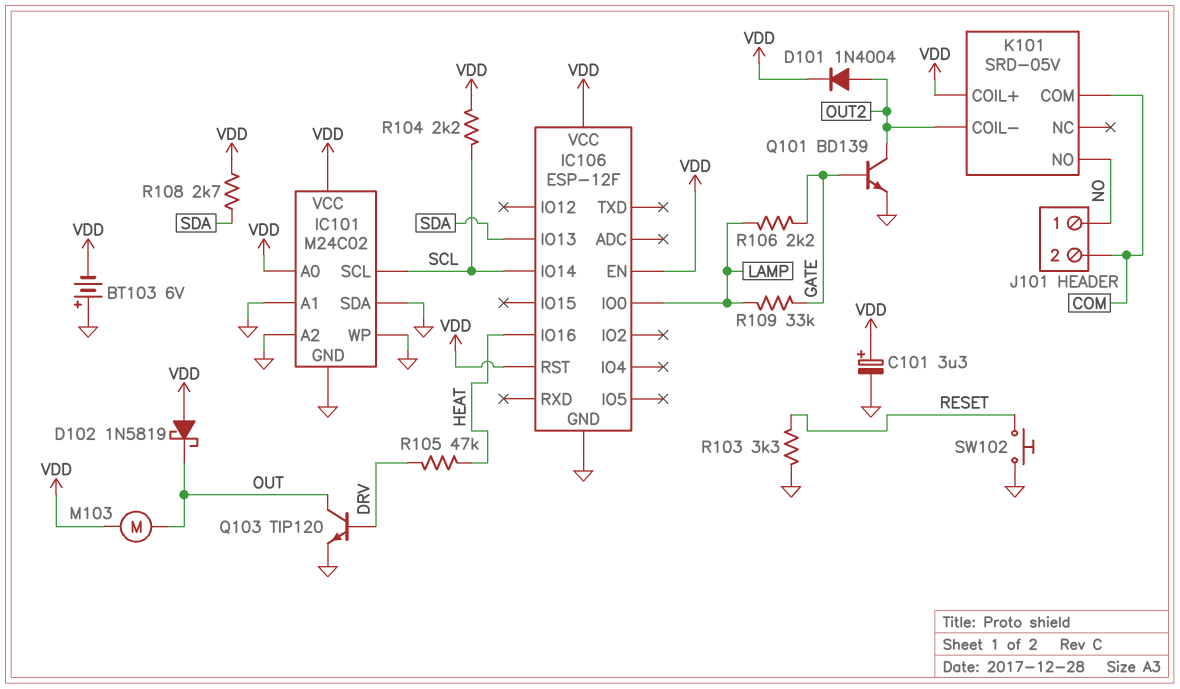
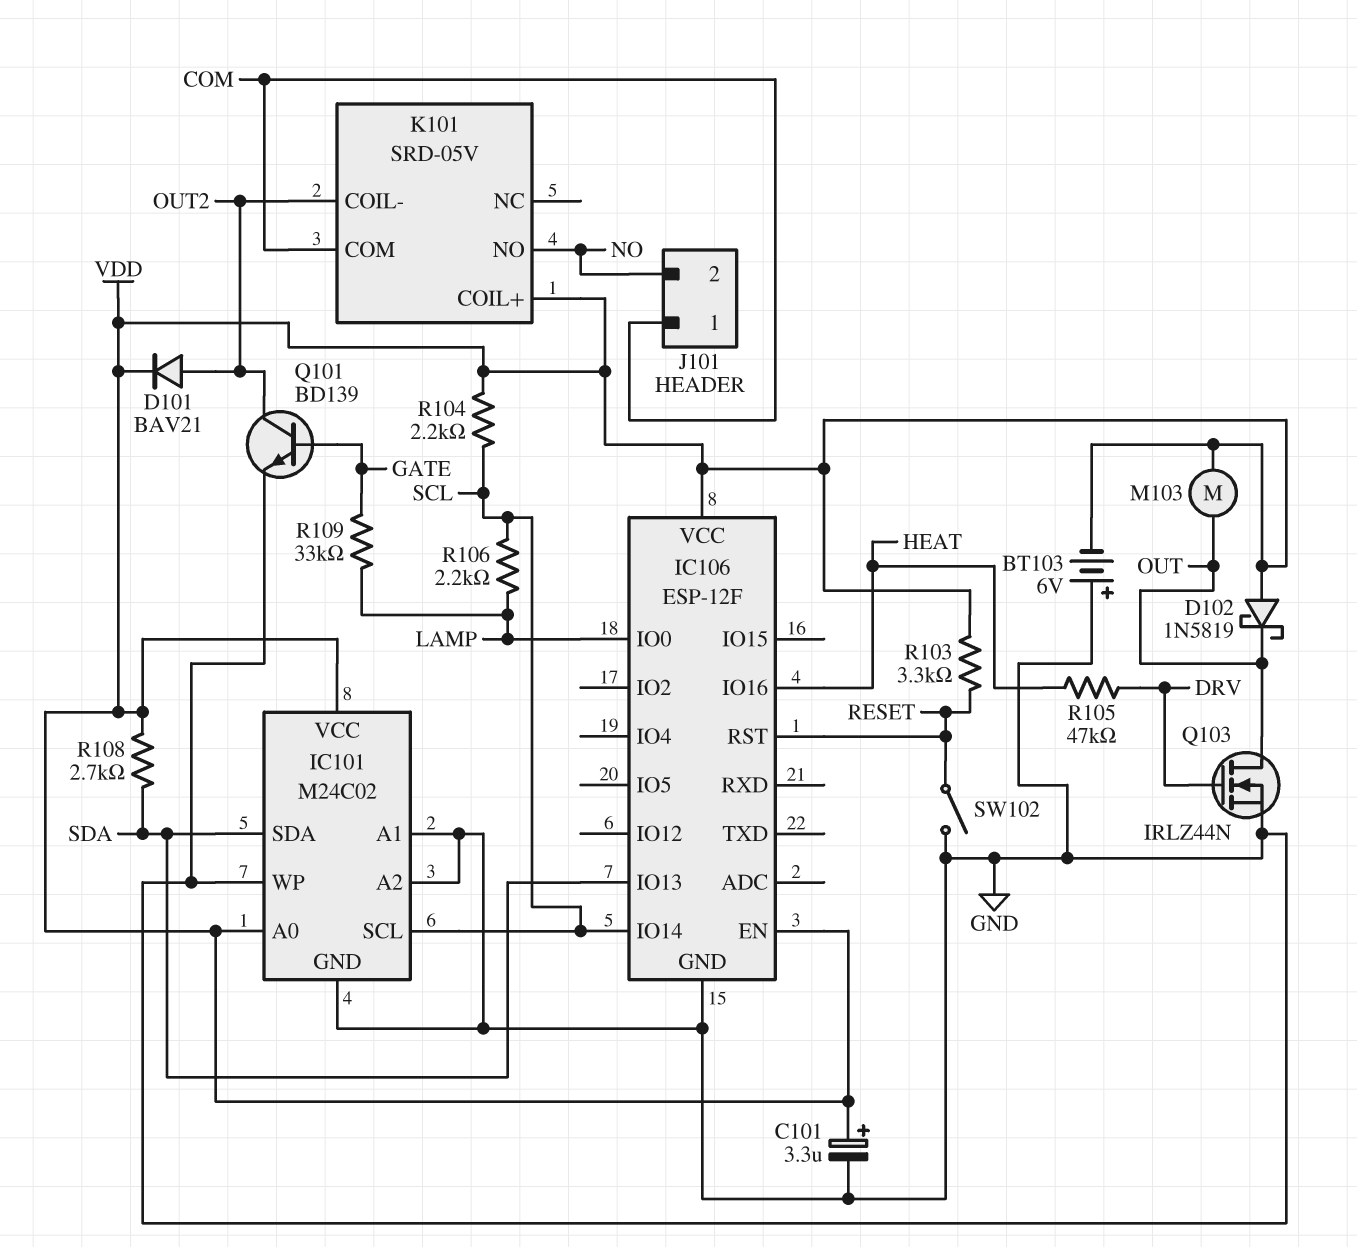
D101: diode 1N4004 (A OUT2, K VDD) -> diode BAV21 (A OUT2, K VDD)
IC101 pin SDA: GND -> SDA
IC106 pin RST: VDD -> RESET
J101 pin 1: NO -> COM
J101 pin 2: COM -> NO
Q103: NPN TIP120 (B DRV, C OUT, E GND) -> NMOS IRLZ44N (G DRV, D OUT, S GND)
R103: 3.3k (GND, RESET) -> 3.3k (RESET, VDD)
R106: 2.2k (GATE, LAMP) -> 2.2k (LAMP, SCL)
SW102: button (GND, RESET) -> switch (GND, RESET)

